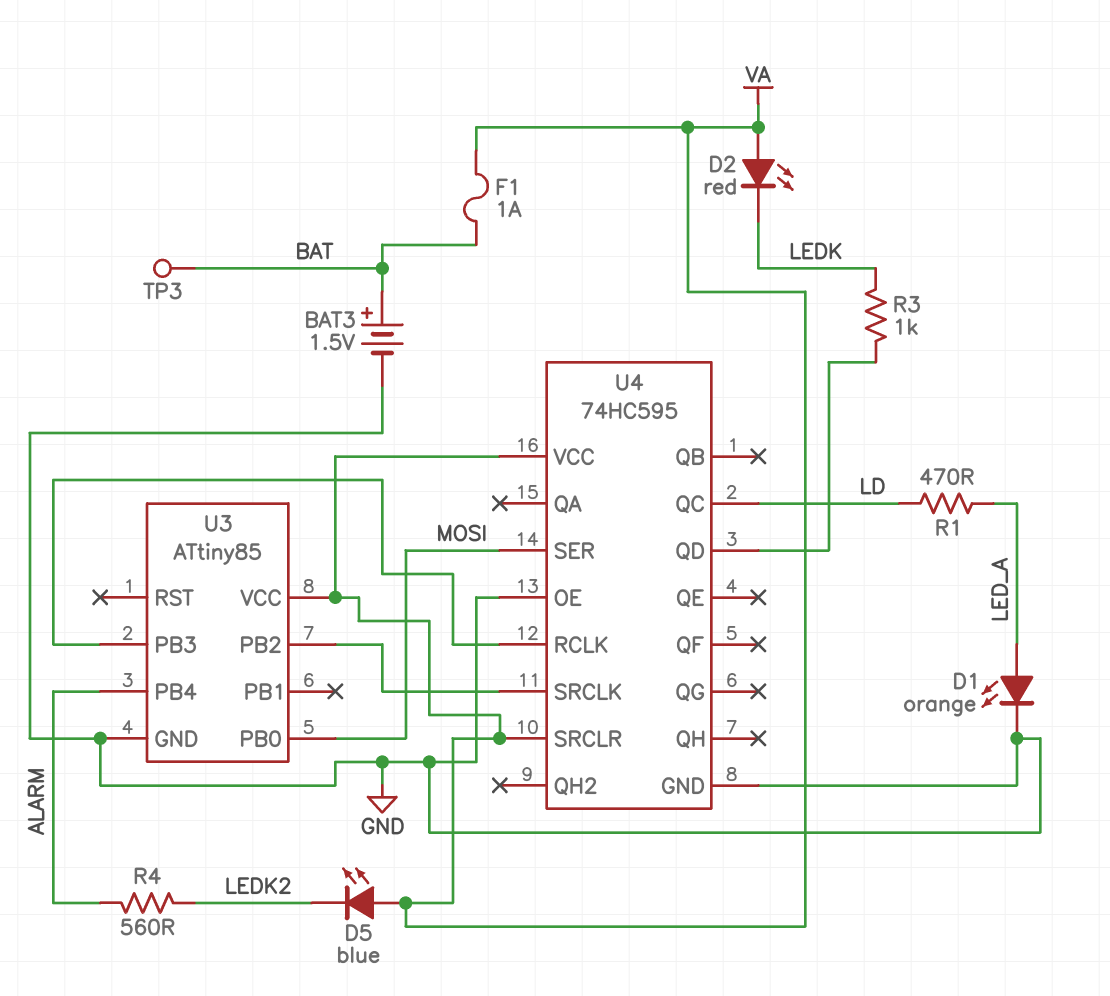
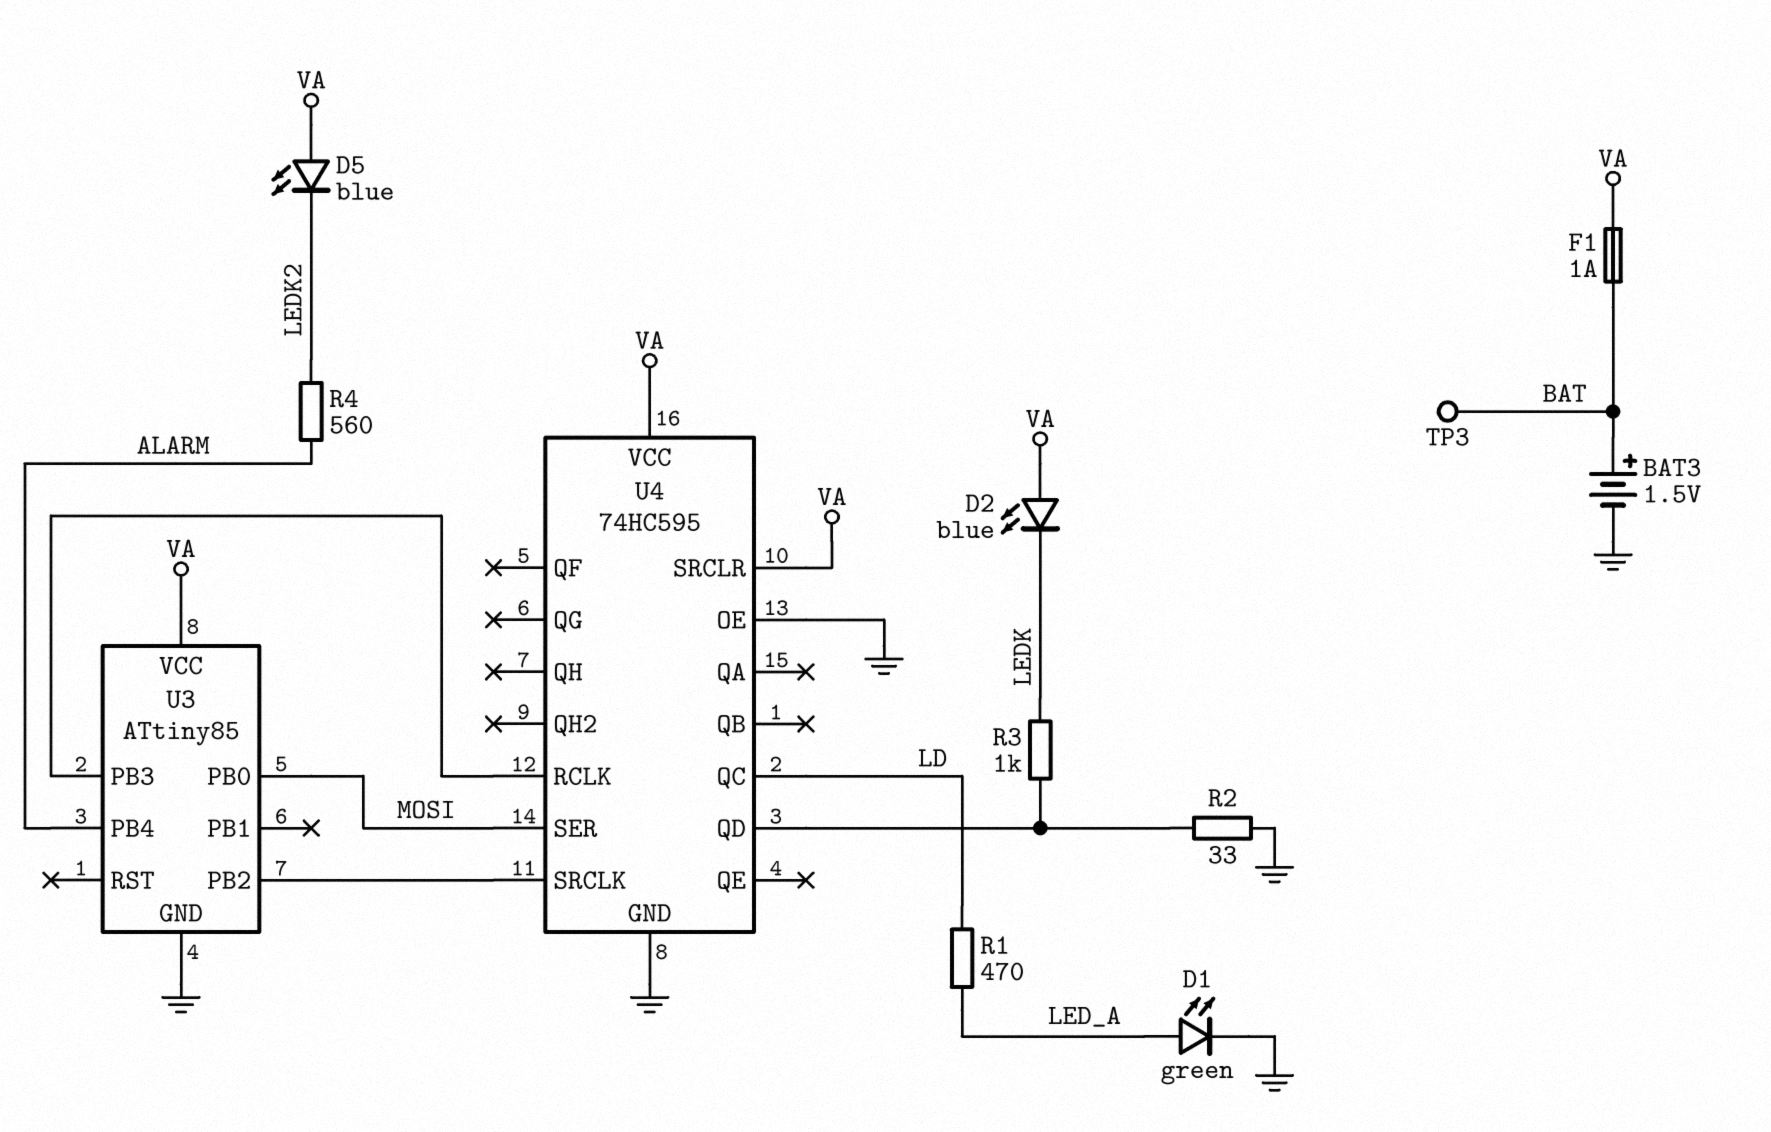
D1: LED orange (A LED_A, K GND) -> LED green (A LED_A, K GND)
D2: LED red (A VA, K LEDK) -> LED blue (A VA, K LEDK)
R2: none -> 33 (GND, U4/QD)

